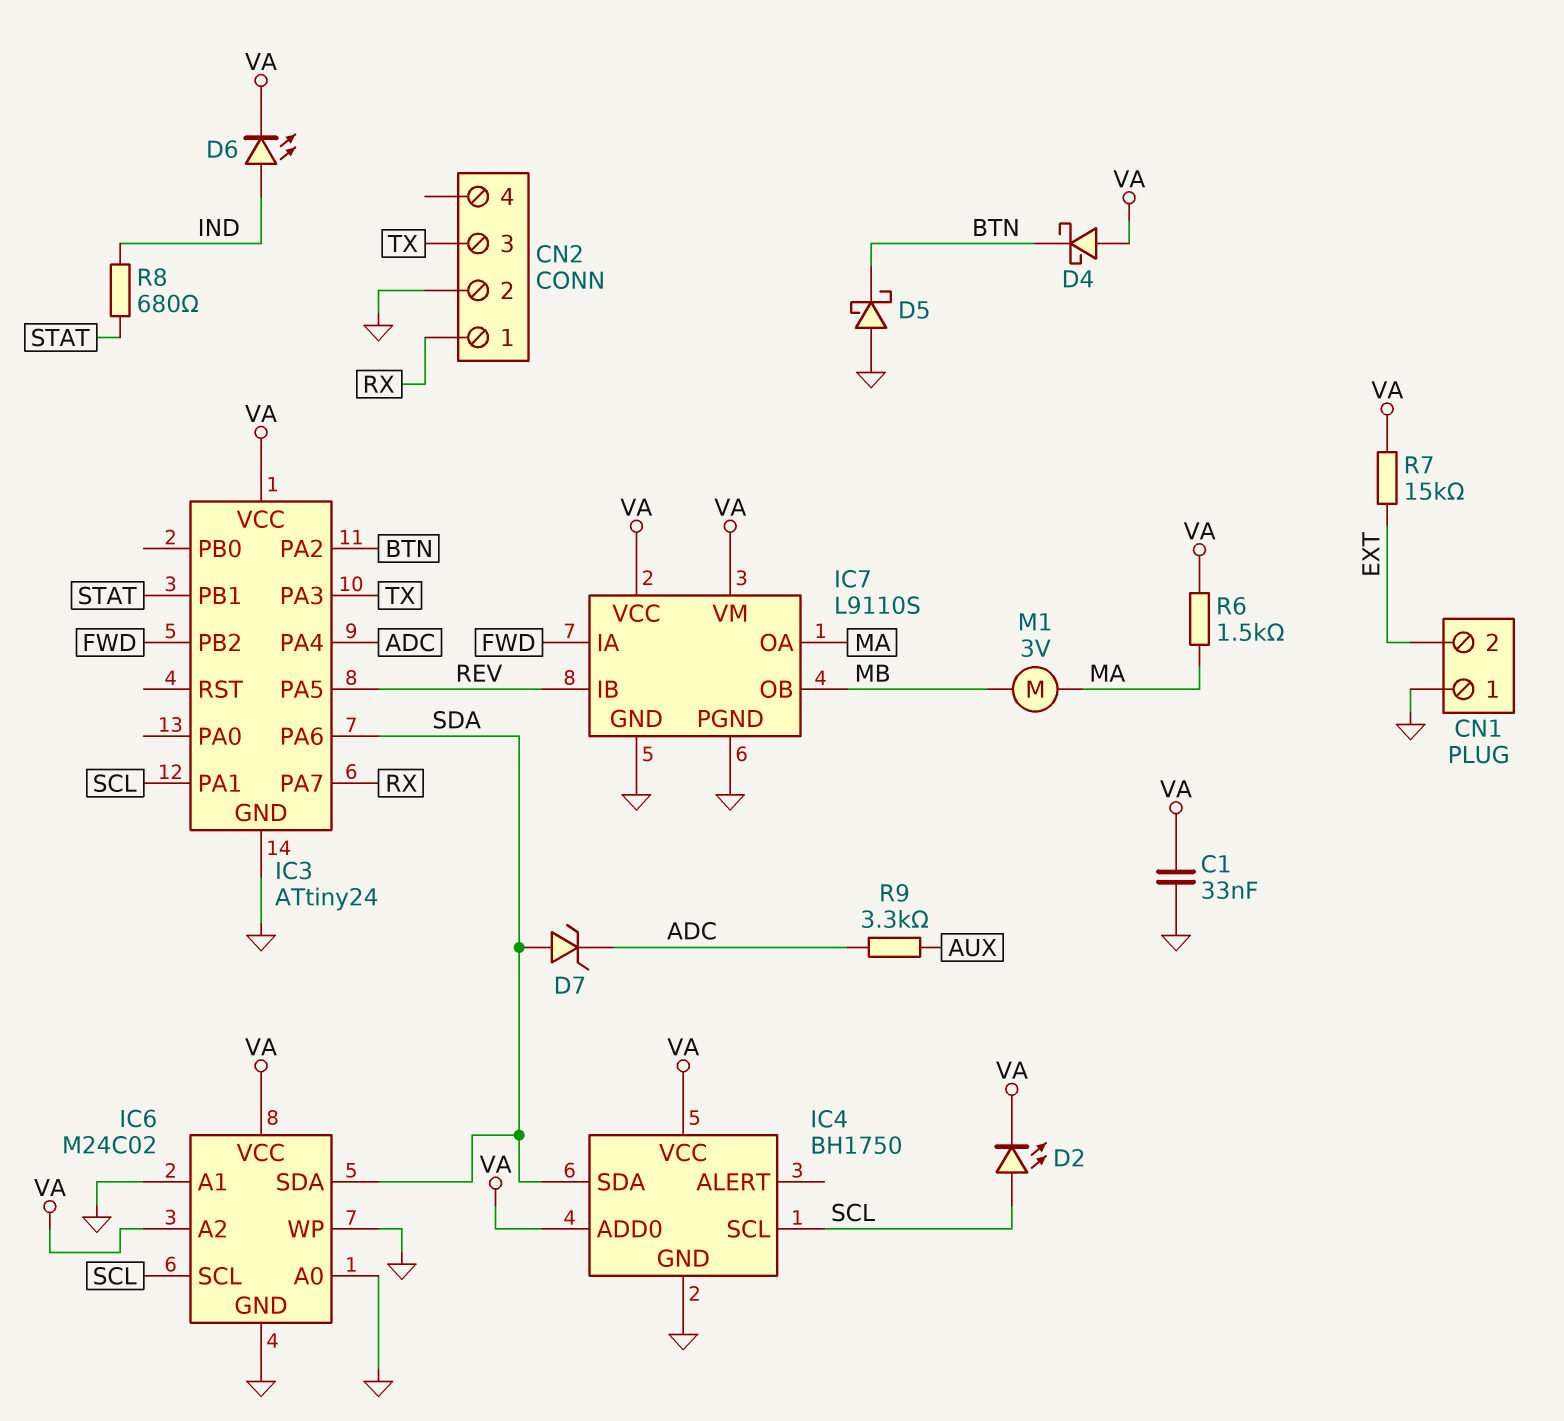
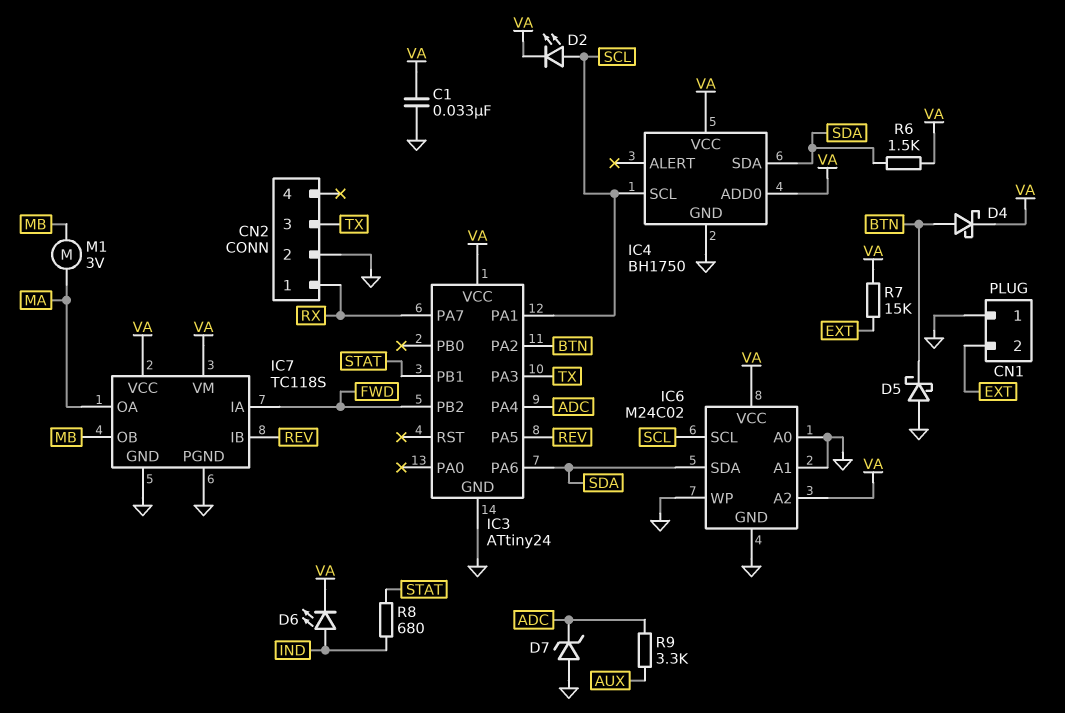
D4: schottky (A VA, K BTN) -> schottky (A BTN, K VA)
D7: zener (A SDA, K ADC) -> zener (A GND, K ADC)
IC7: L9110S -> TC118S
R6: 1.5k (MA, VA) -> 1.5k (SDA, VA)

